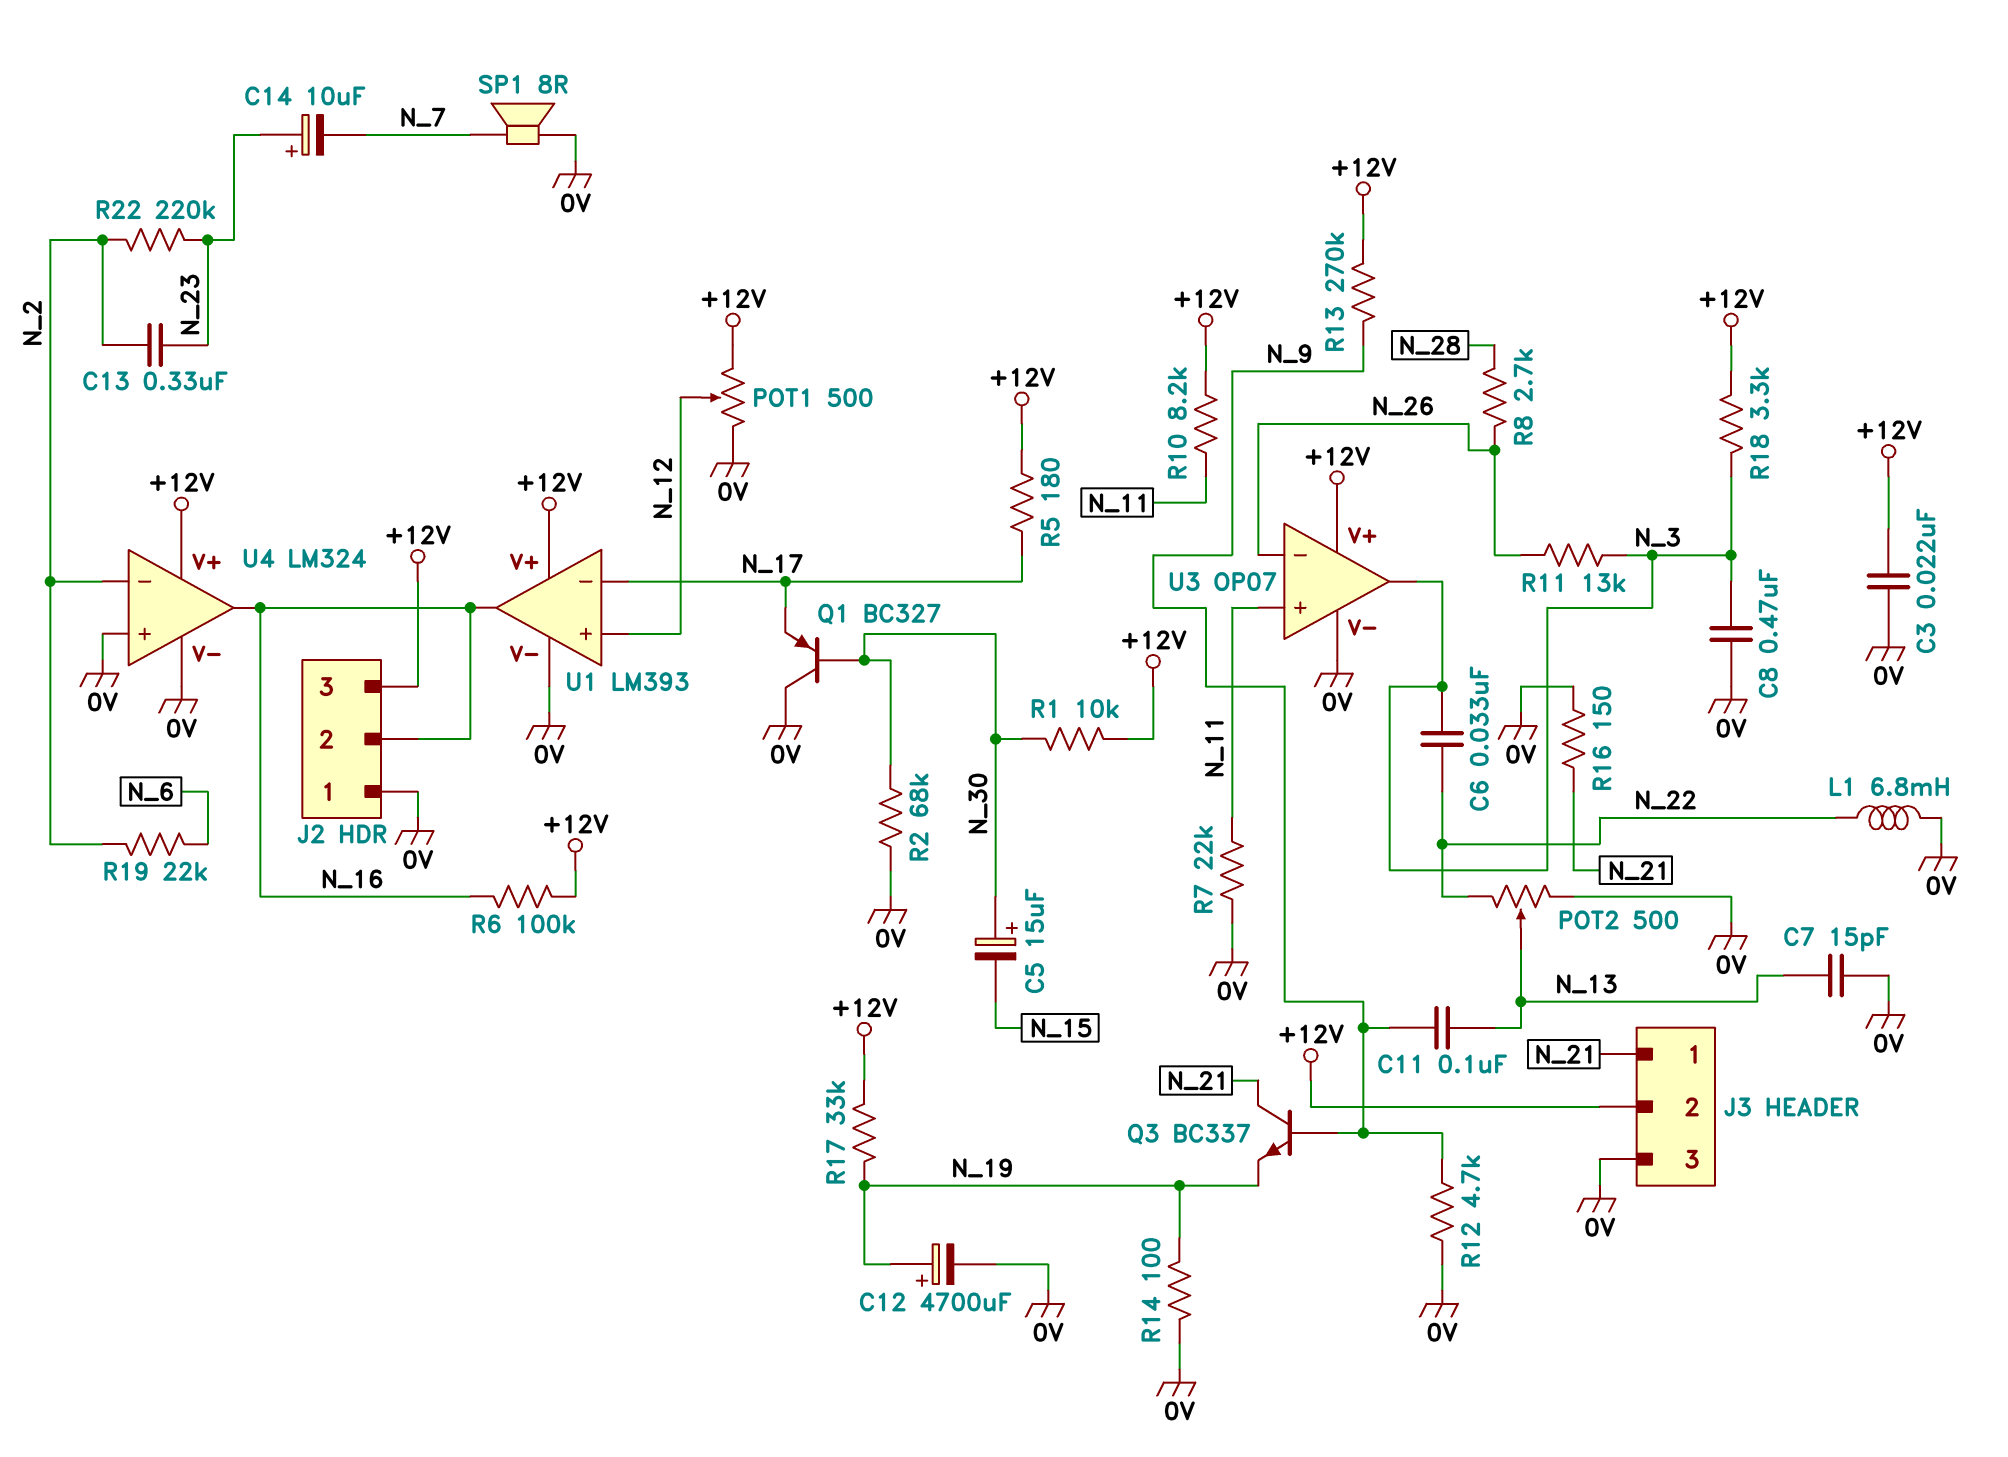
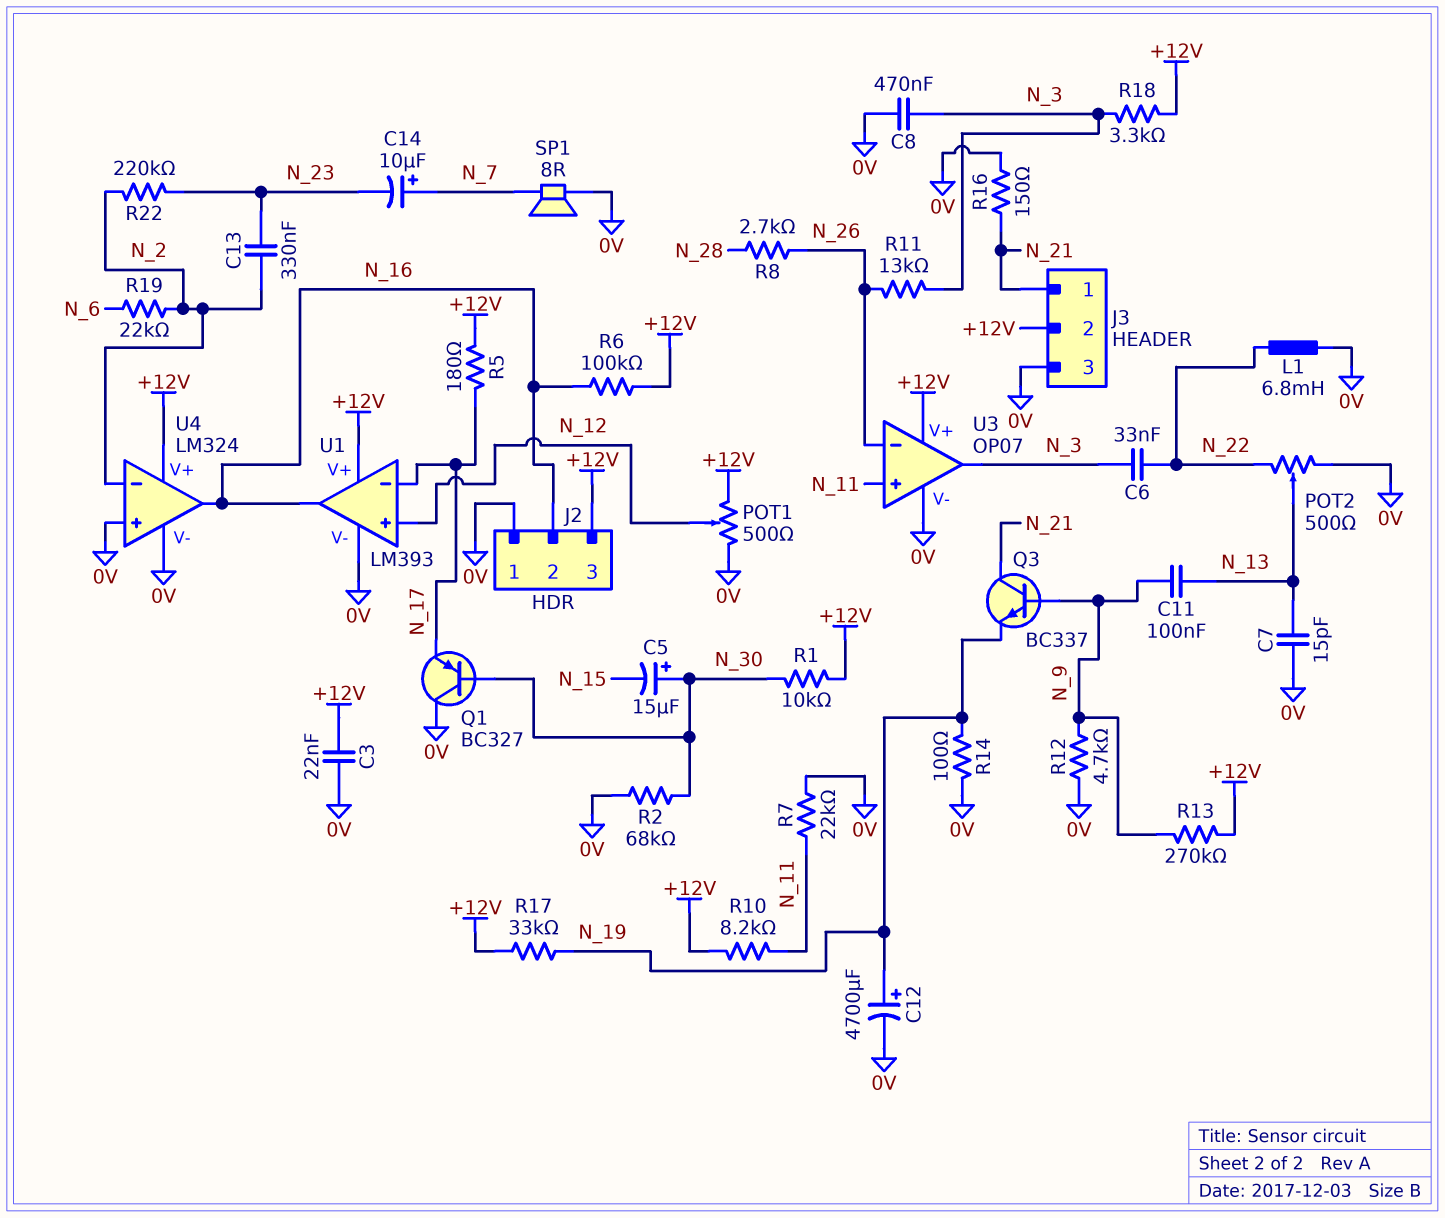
C14: 10uF (plus N_23, minus N_7) -> 10uF (plus N_7, minus N_23)

